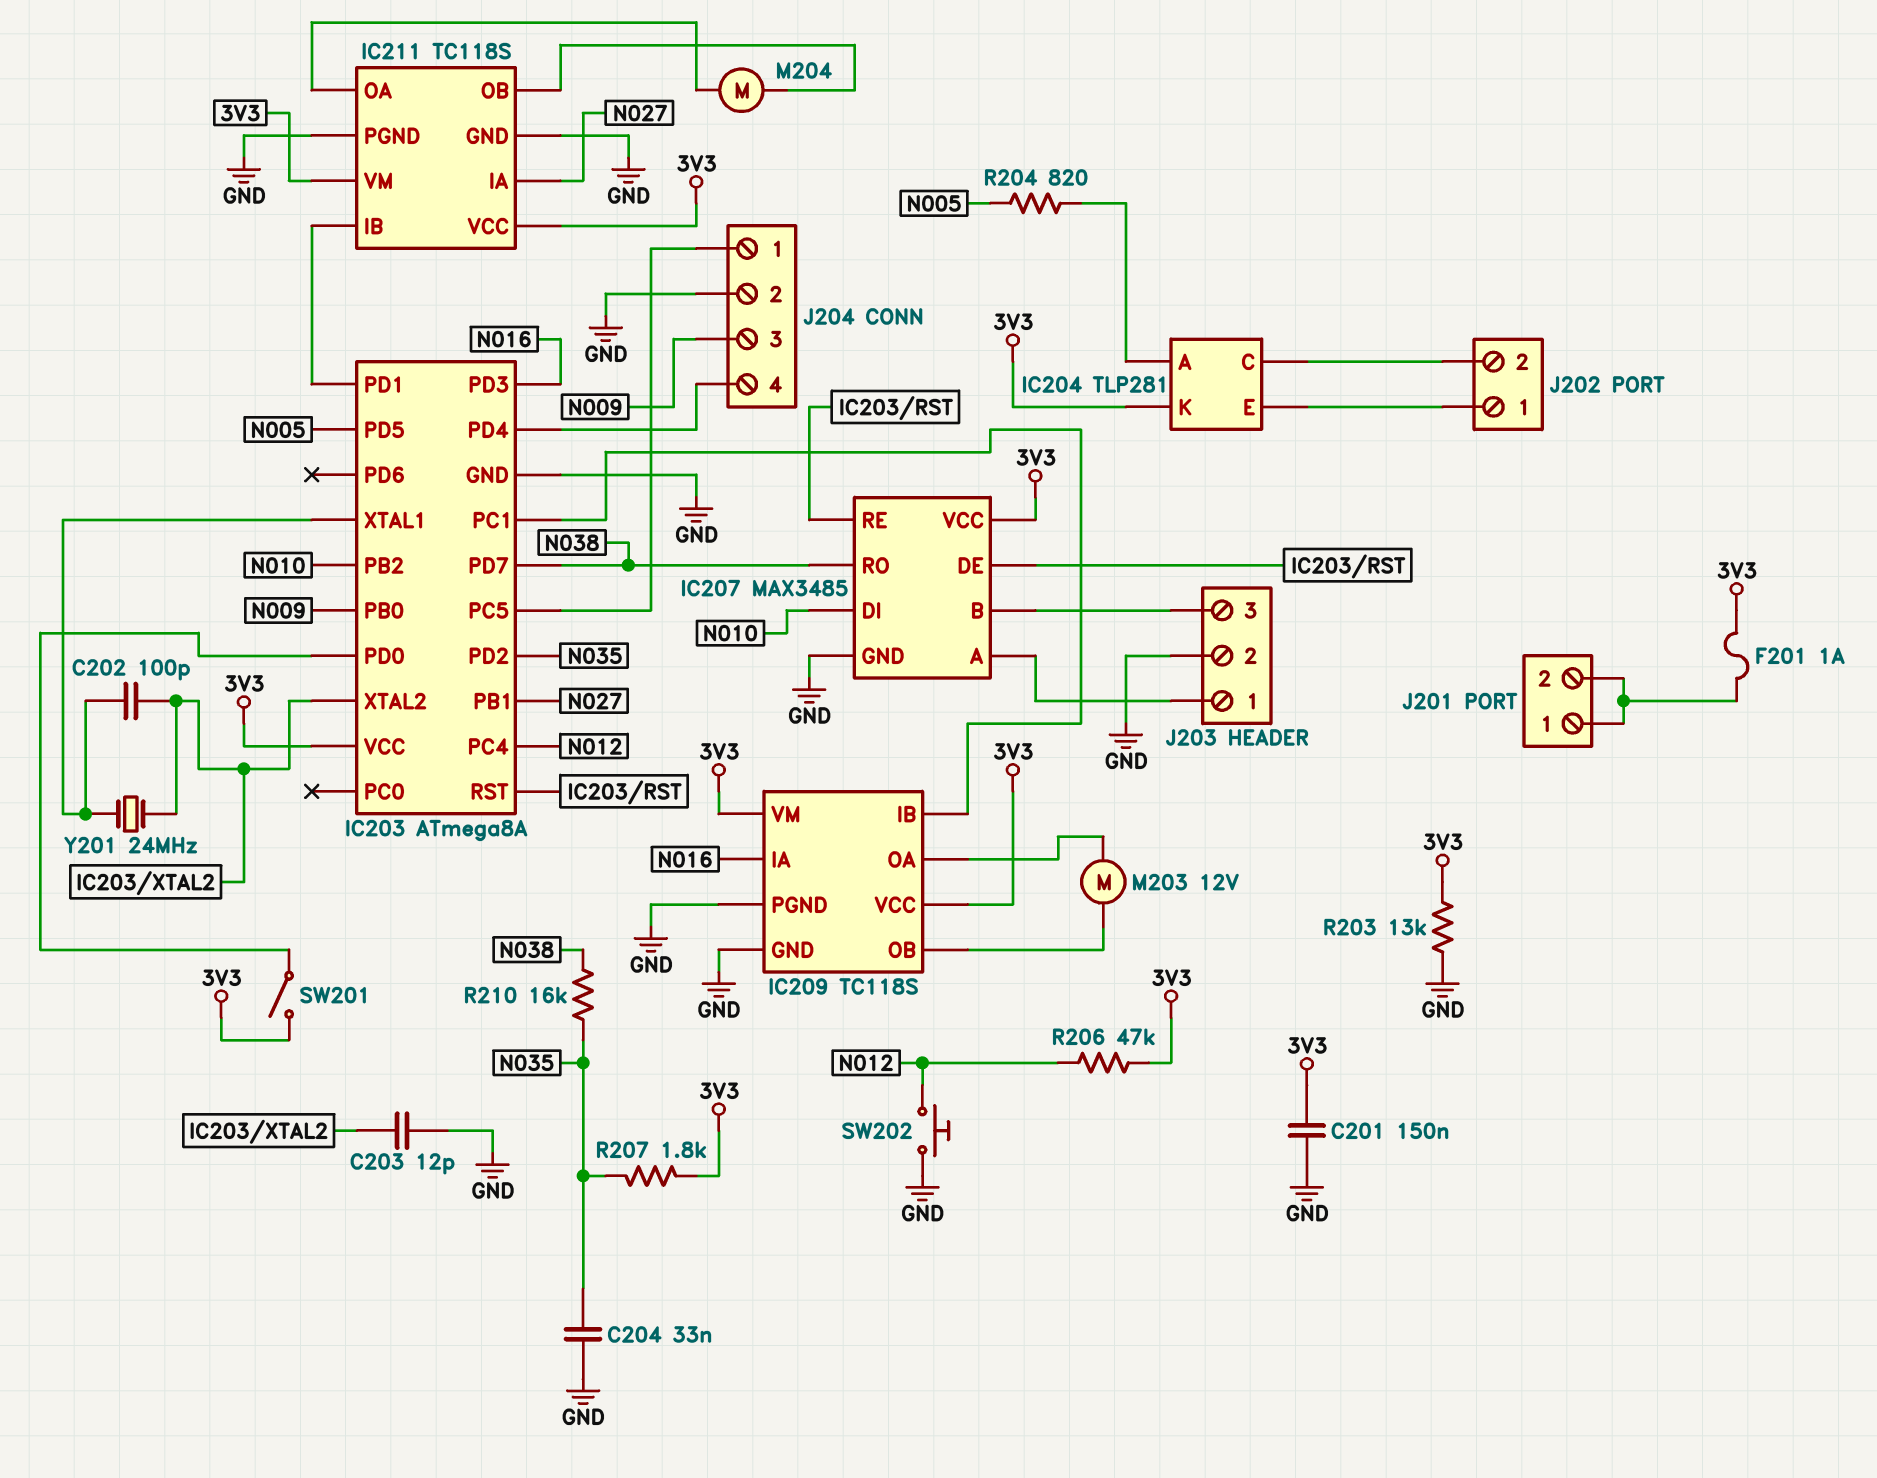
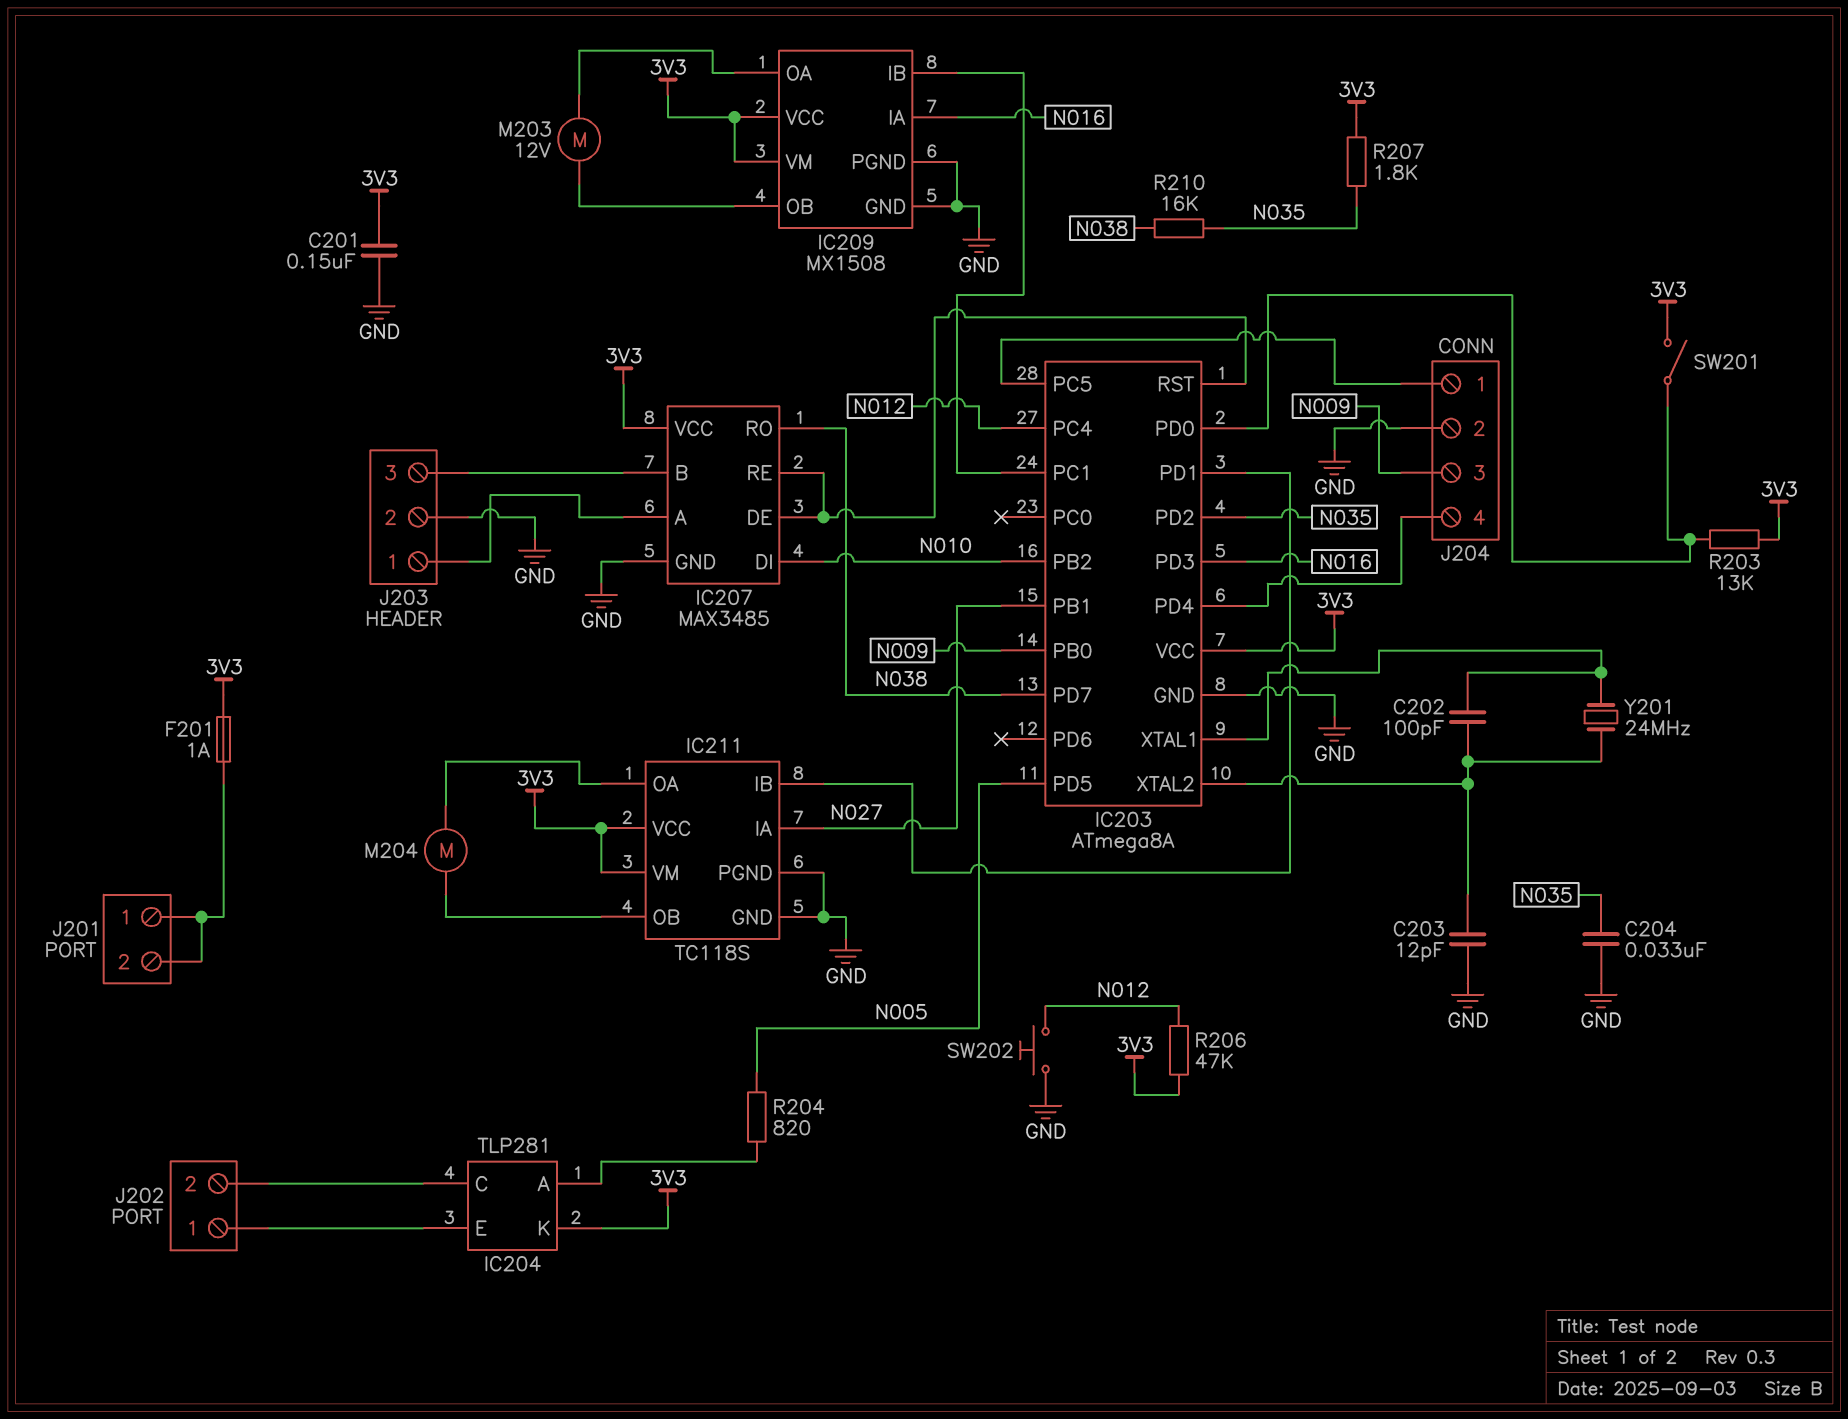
IC209: TC118S -> MX1508
R203: 13k (3V3, GND) -> 13k (3V3, IC203/PD0)

